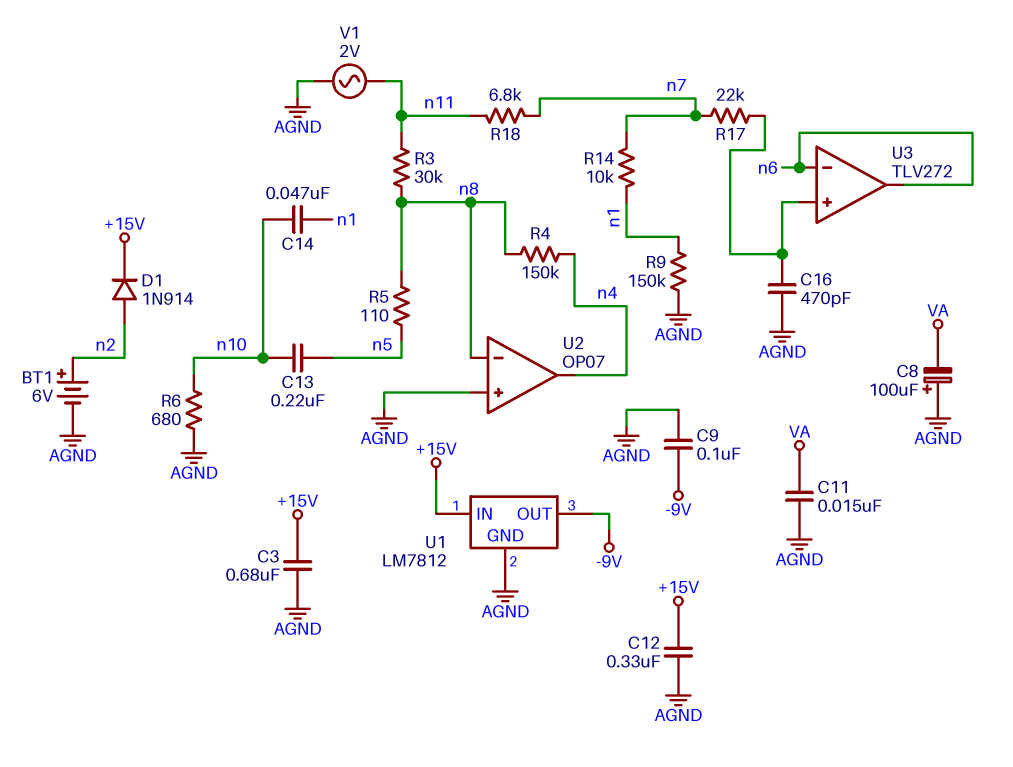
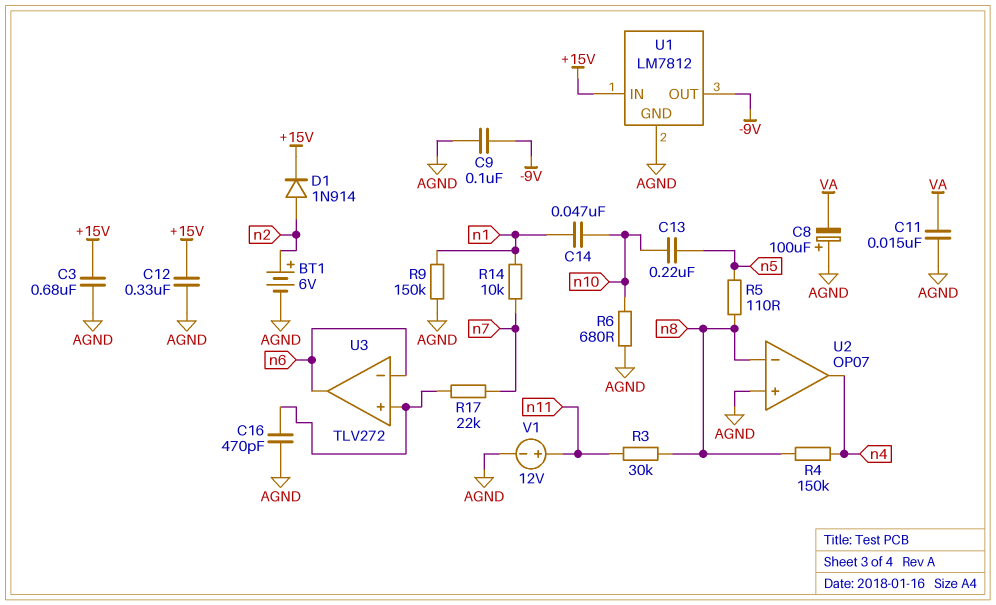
R18: 6.8k (n7, n11) -> none
V1: AC 2V (AGND, n11) -> 12V (plus n11, minus AGND)

